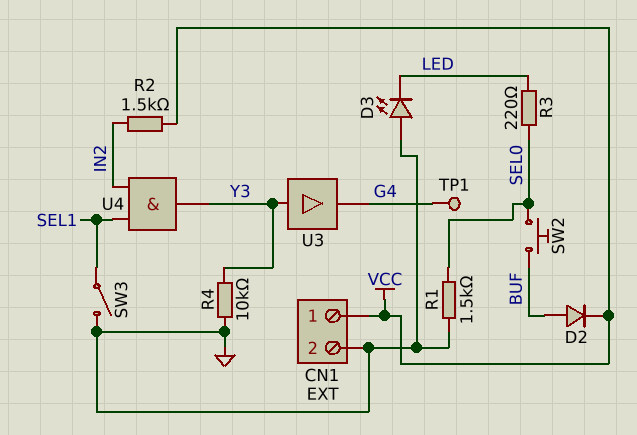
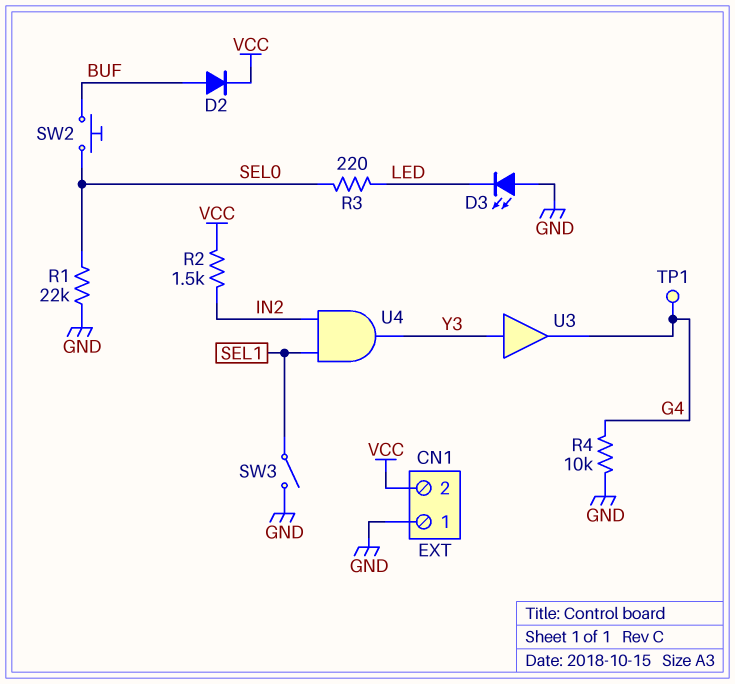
CN1 pin 1: VCC -> GND
CN1 pin 2: GND -> VCC
R1: 1.5k (GND, SEL0) -> 22k (GND, SEL0)
R4: 10k (GND, Y3) -> 10k (G4, GND)

